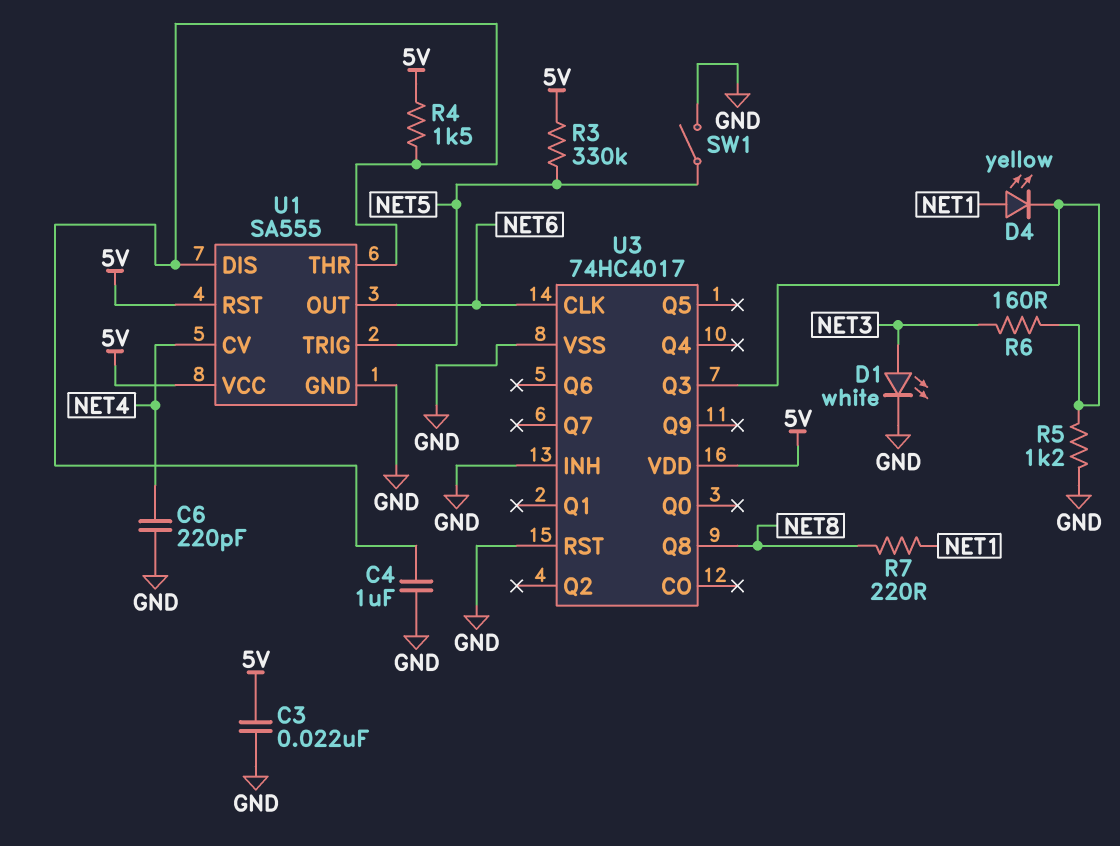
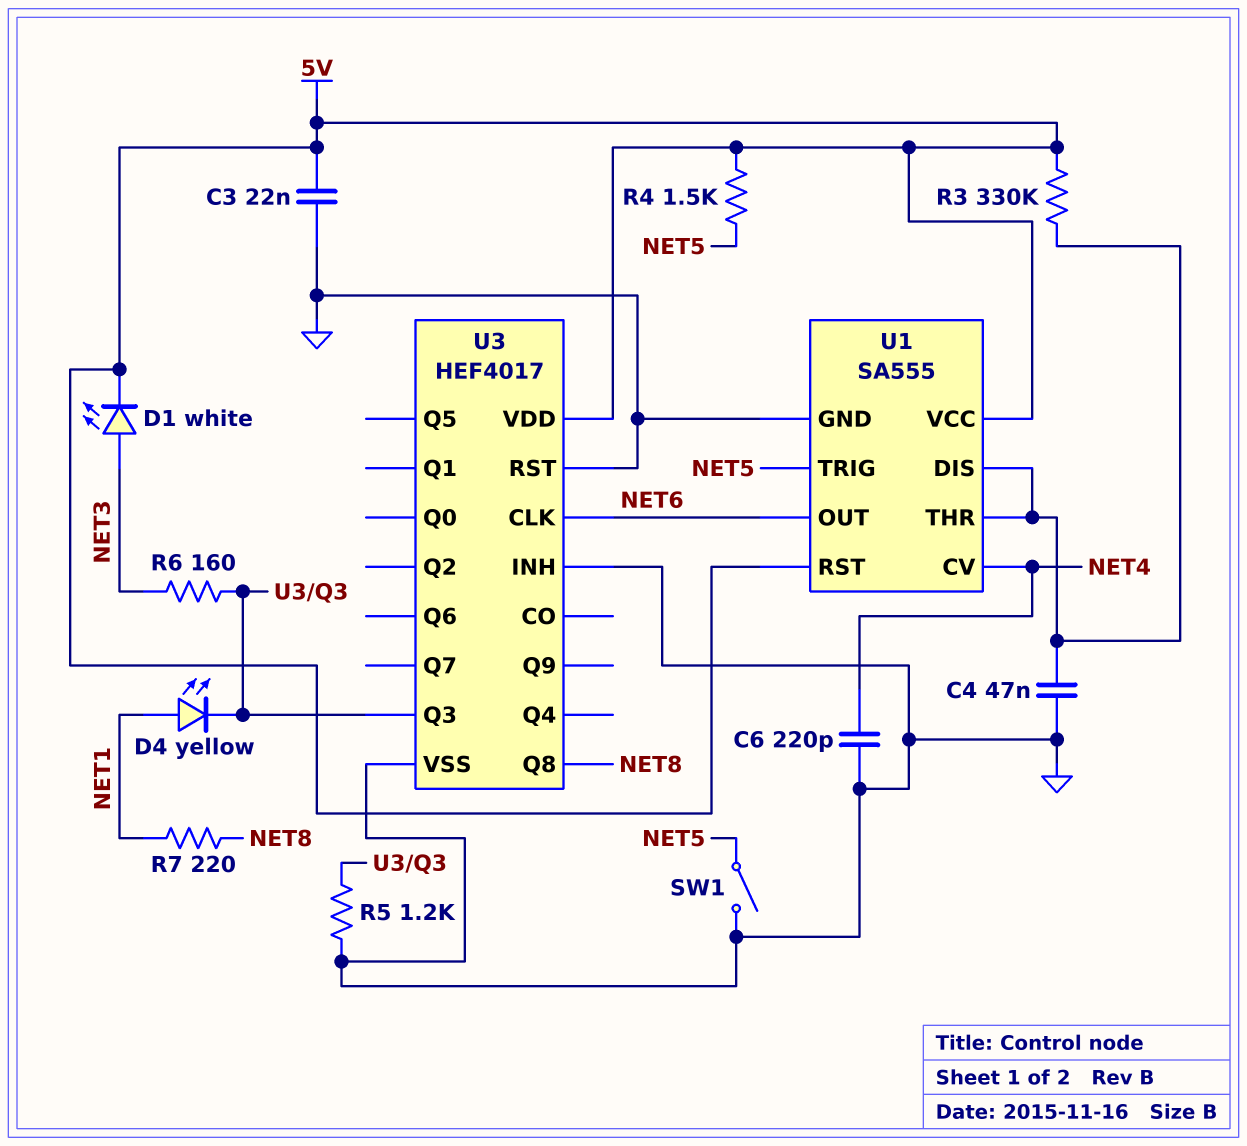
C4: 1uF (GND, U1/DIS) -> 47nF (GND, U1/DIS)
D1: LED white (A NET3, K GND) -> LED white (A NET3, K 5V)
R3: 330k (5V, NET5) -> 330k (5V, U1/DIS)
R4: 1.5k (5V, U1/DIS) -> 1.5k (5V, NET5)
U3: 74HC4017 -> HEF4017

